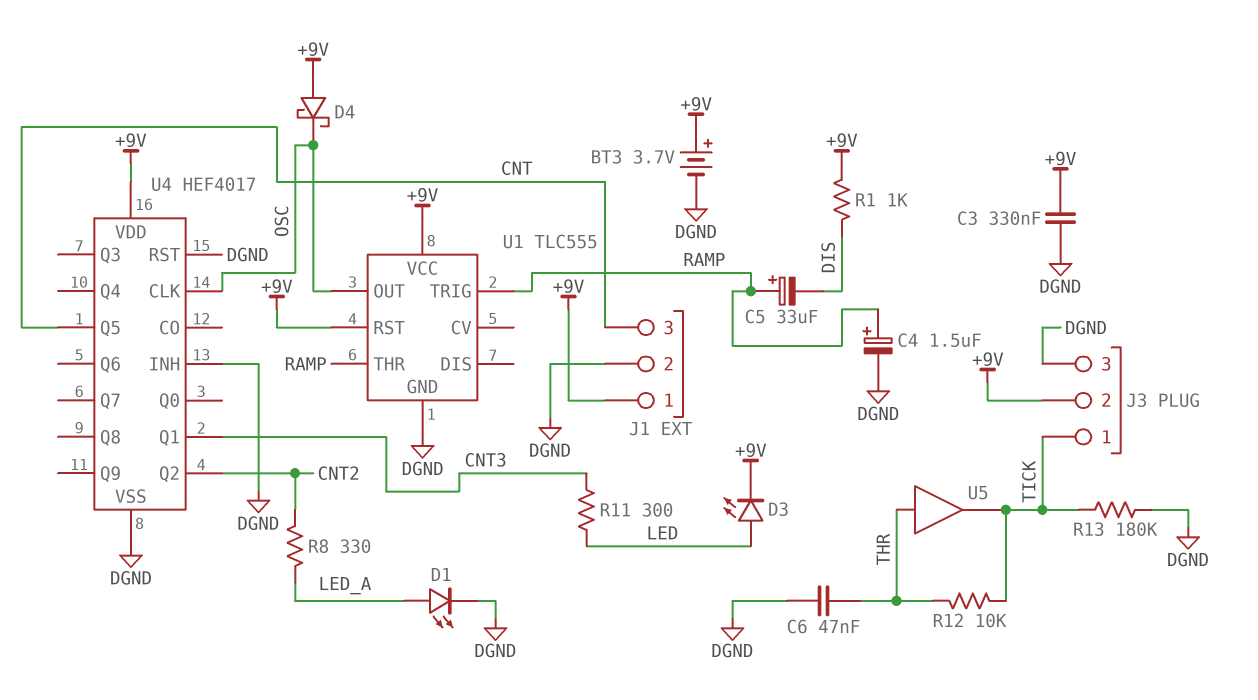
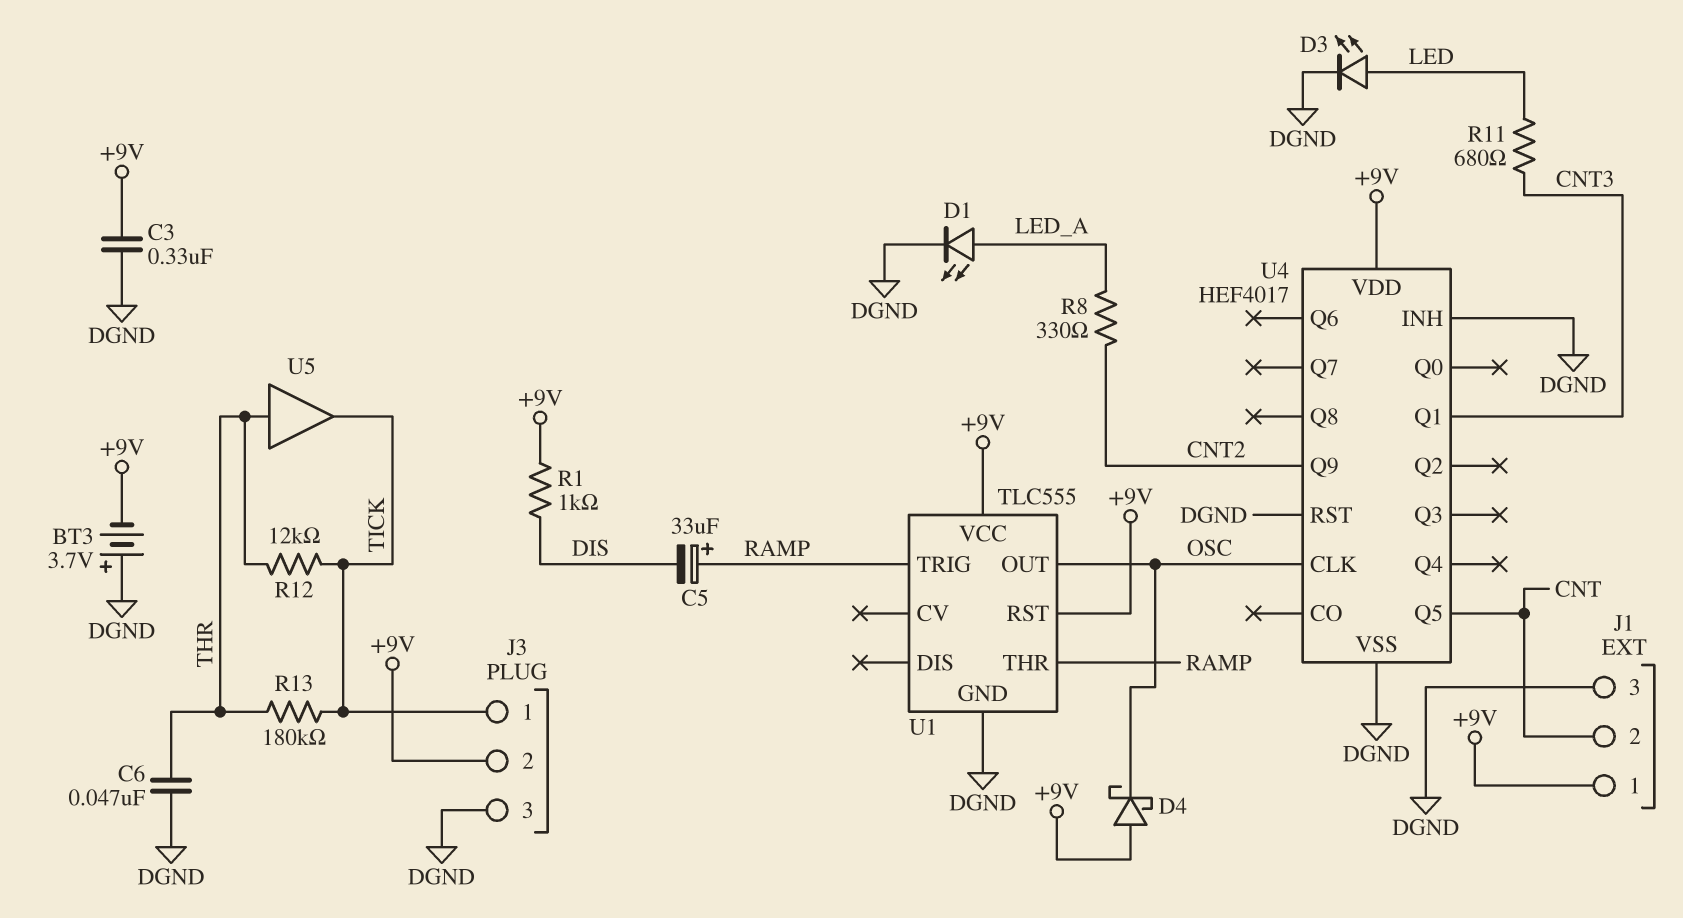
BT3: 3.7V (plus +9V, minus DGND) -> 3.7V (plus DGND, minus +9V)
C4: 1.5uF (plus RAMP, minus DGND) -> none
D3: LED (A LED, K +9V) -> LED (A LED, K DGND)
J1 pin 2: DGND -> CNT
J1 pin 3: CNT -> DGND
R11: 300 (CNT3, LED) -> 680 (CNT3, LED)
R12: 10k (THR, TICK) -> 12k (THR, TICK)
R13: 180k (DGND, TICK) -> 180k (THR, TICK)
U4 pin Q2: CNT2 -> none
U4 pin Q9: none -> CNT2

